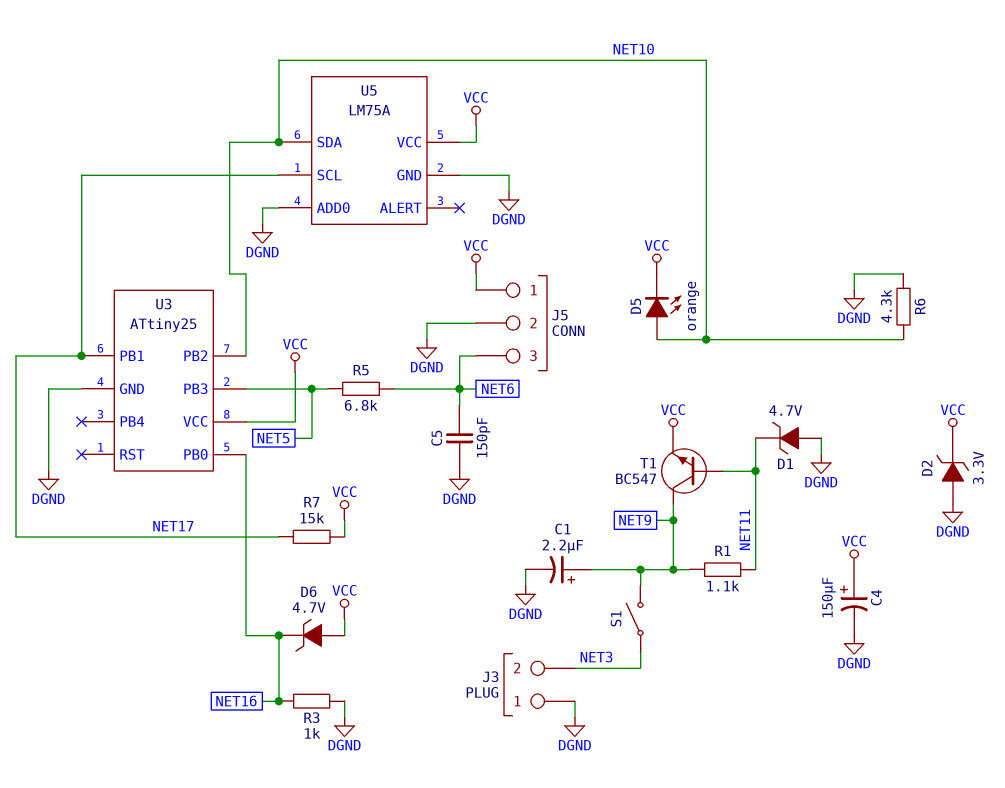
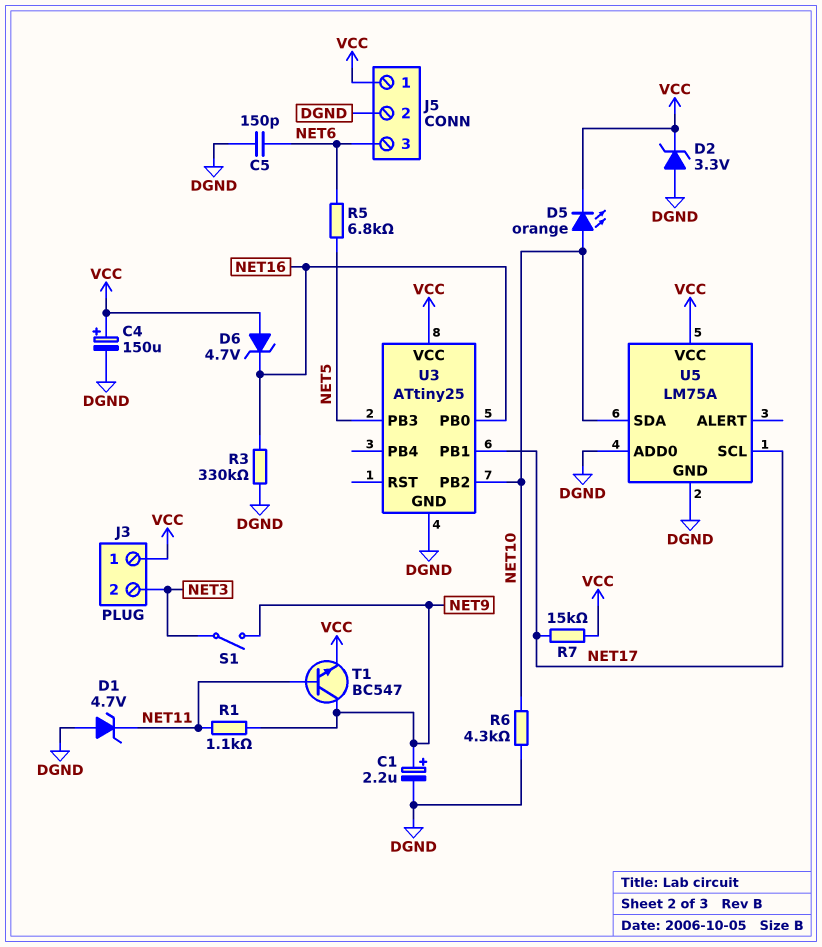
J3 pin 1: DGND -> VCC
R3: 1k (DGND, NET16) -> 330k (DGND, NET16)

